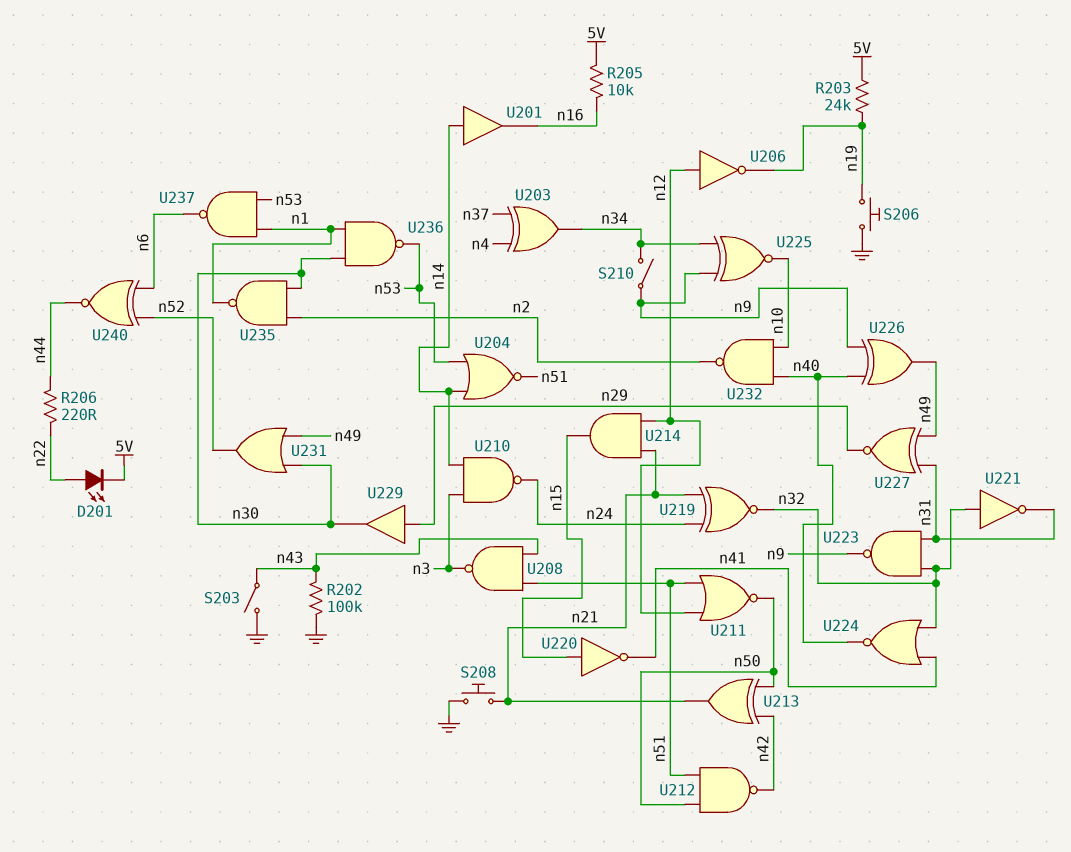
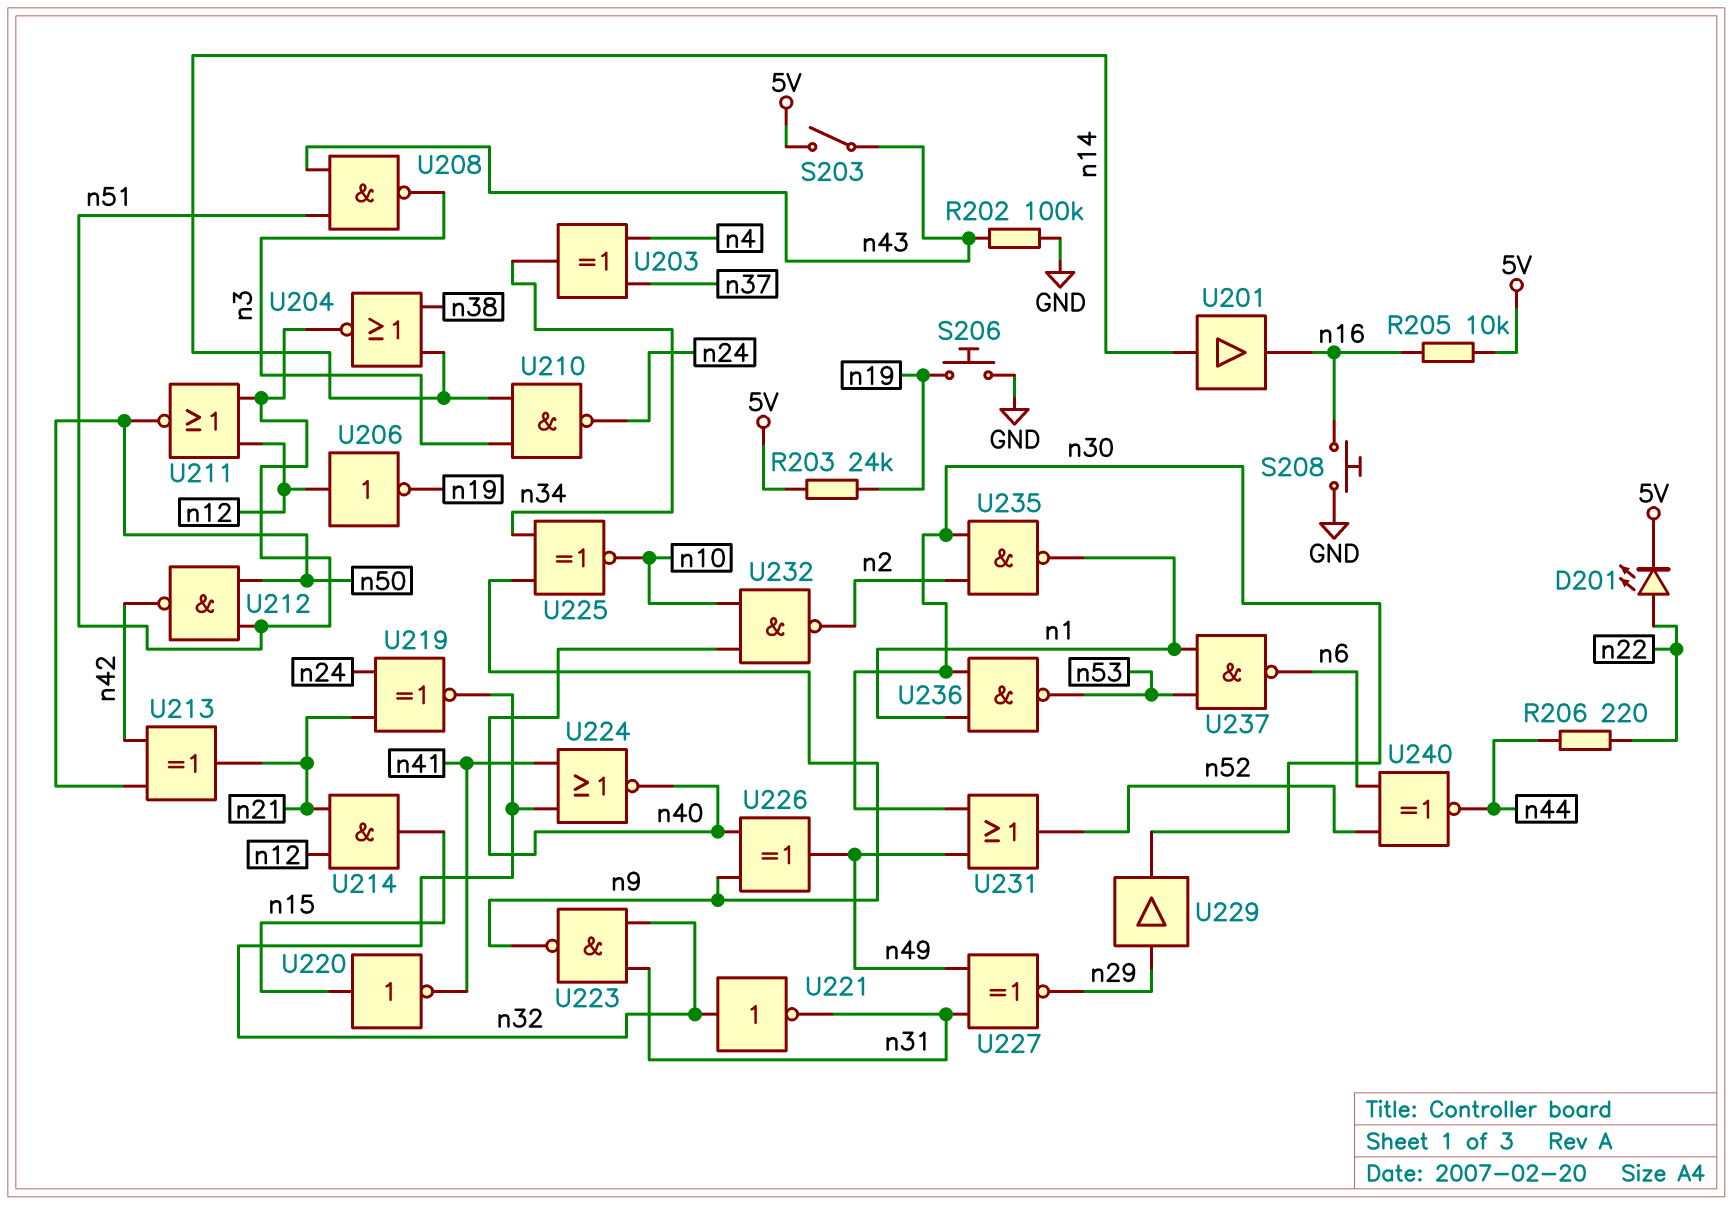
S203: switch (GND, n43) -> switch (5V, n43)
S208: button (GND, n21) -> button (GND, n16)
S210: switch (n9, n34) -> none
U204: NOR (in n14, in n53, out n51) -> NOR (in n14, in n38, out n51)

